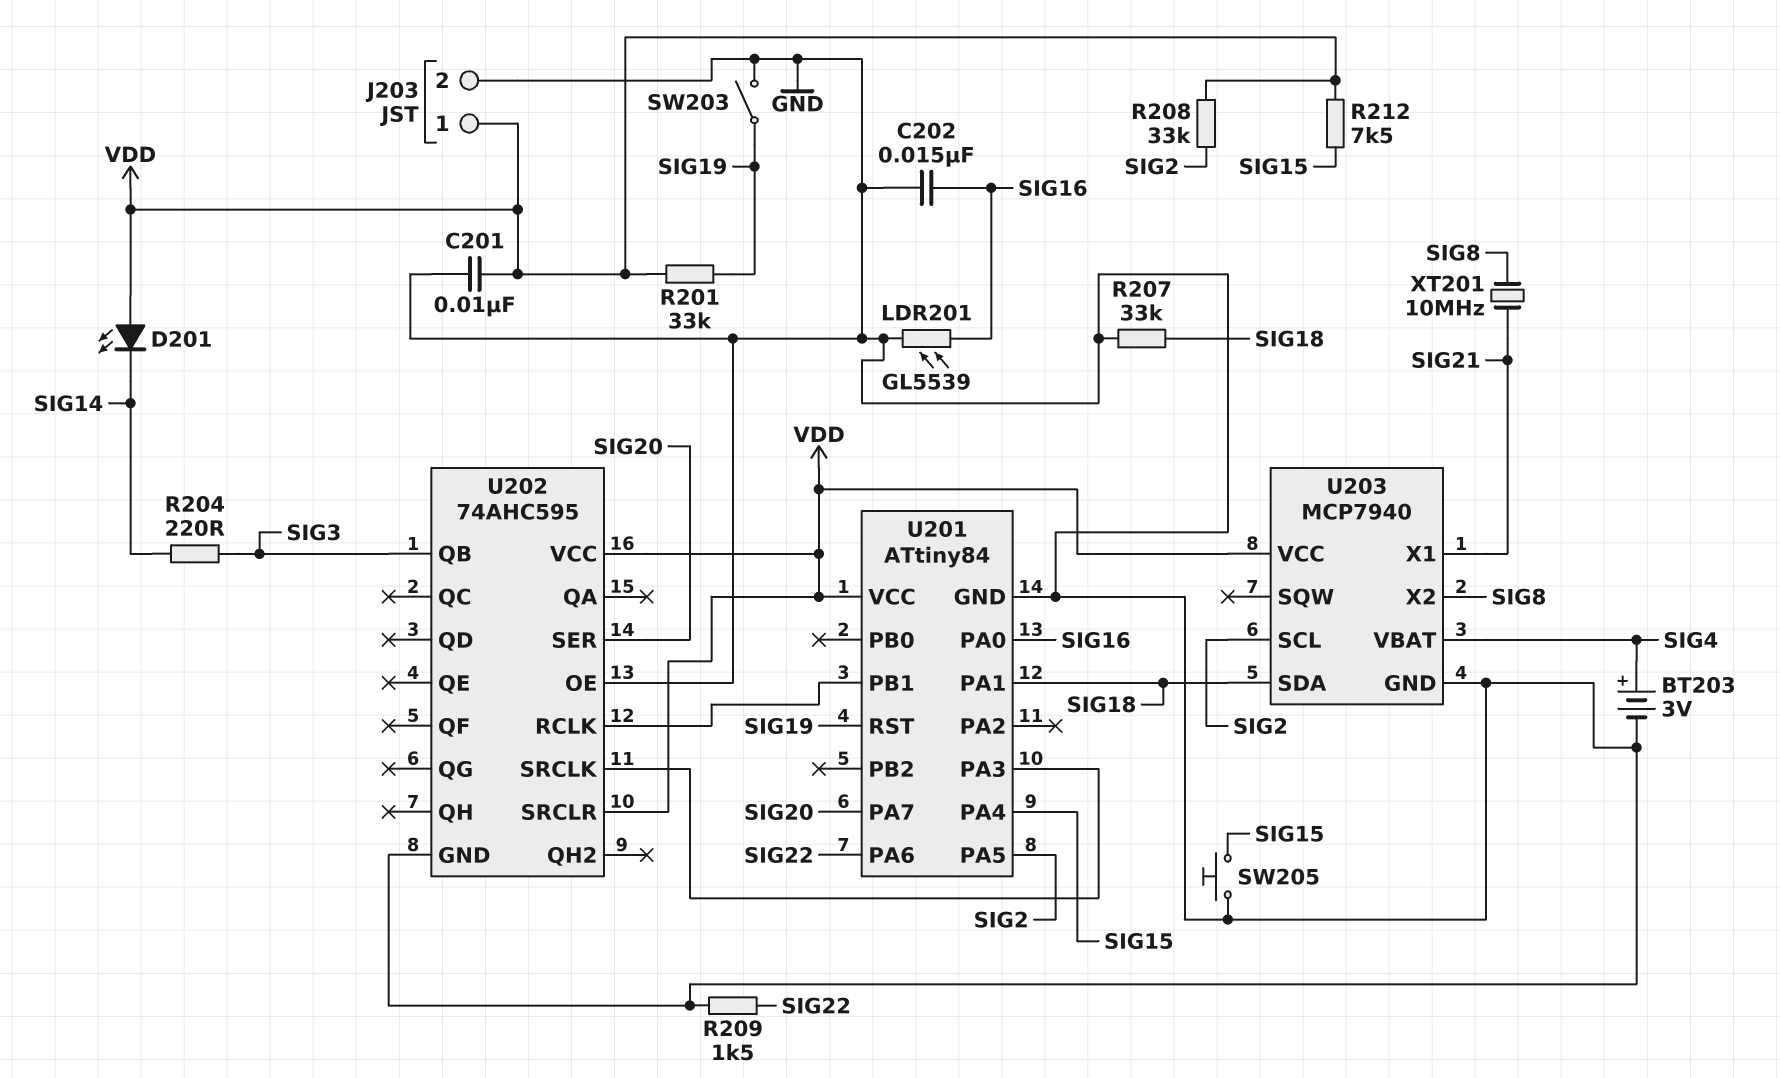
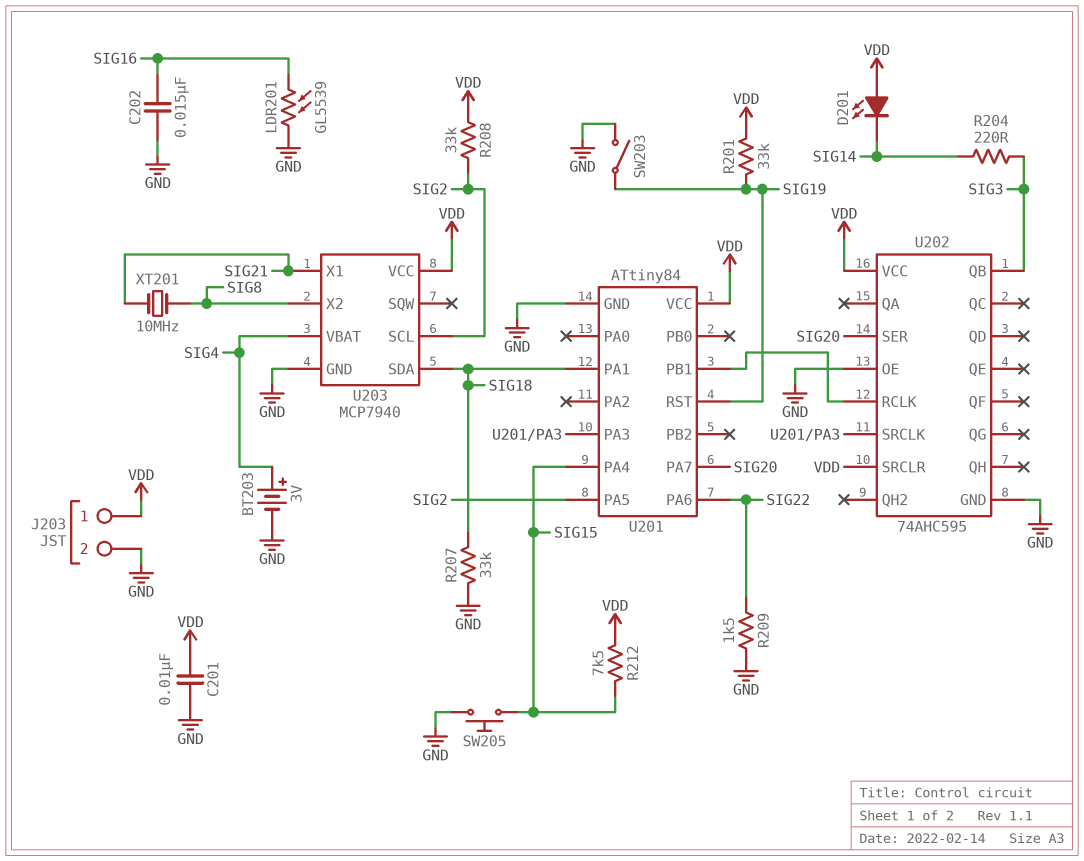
U201 pin PA0: SIG16 -> none

